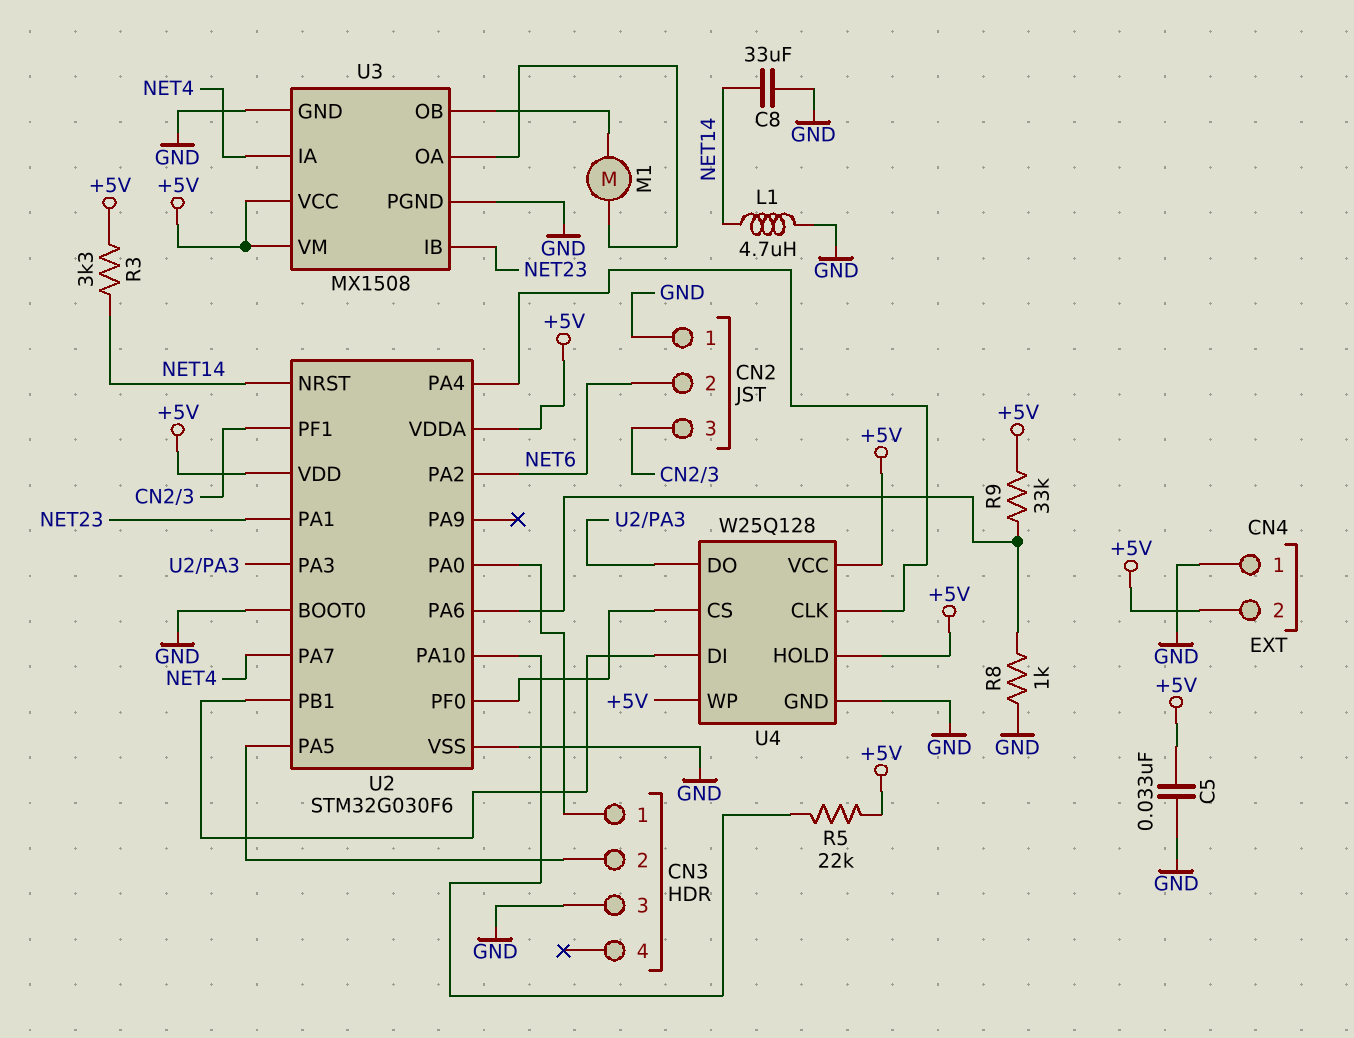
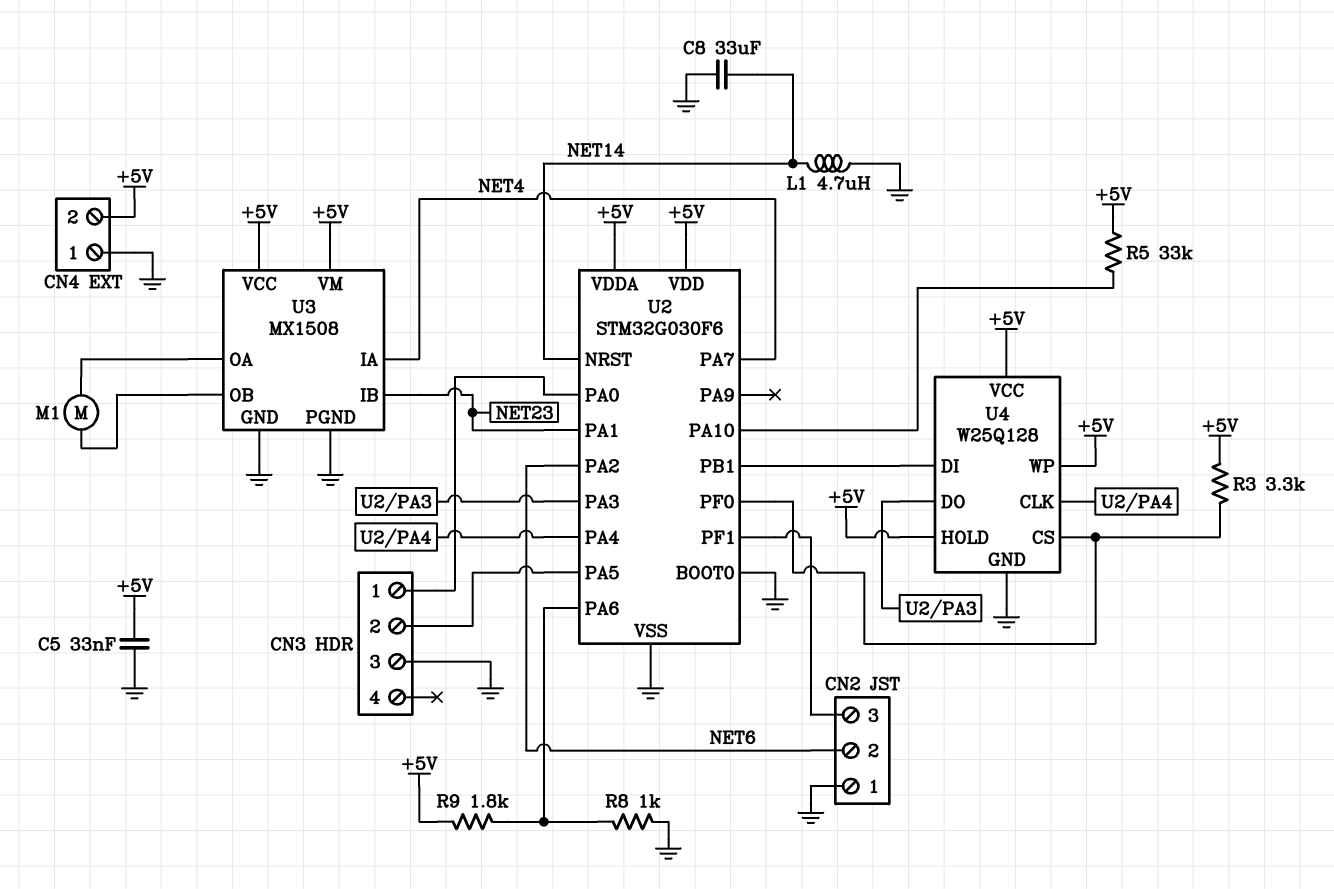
R3: 3.3k (+5V, NET14) -> 3.3k (+5V, U2/PF0)
R5: 22k (+5V, U2/PA10) -> 33k (+5V, U2/PA10)
R9: 33k (+5V, U2/PA6) -> 1.8k (+5V, U2/PA6)

